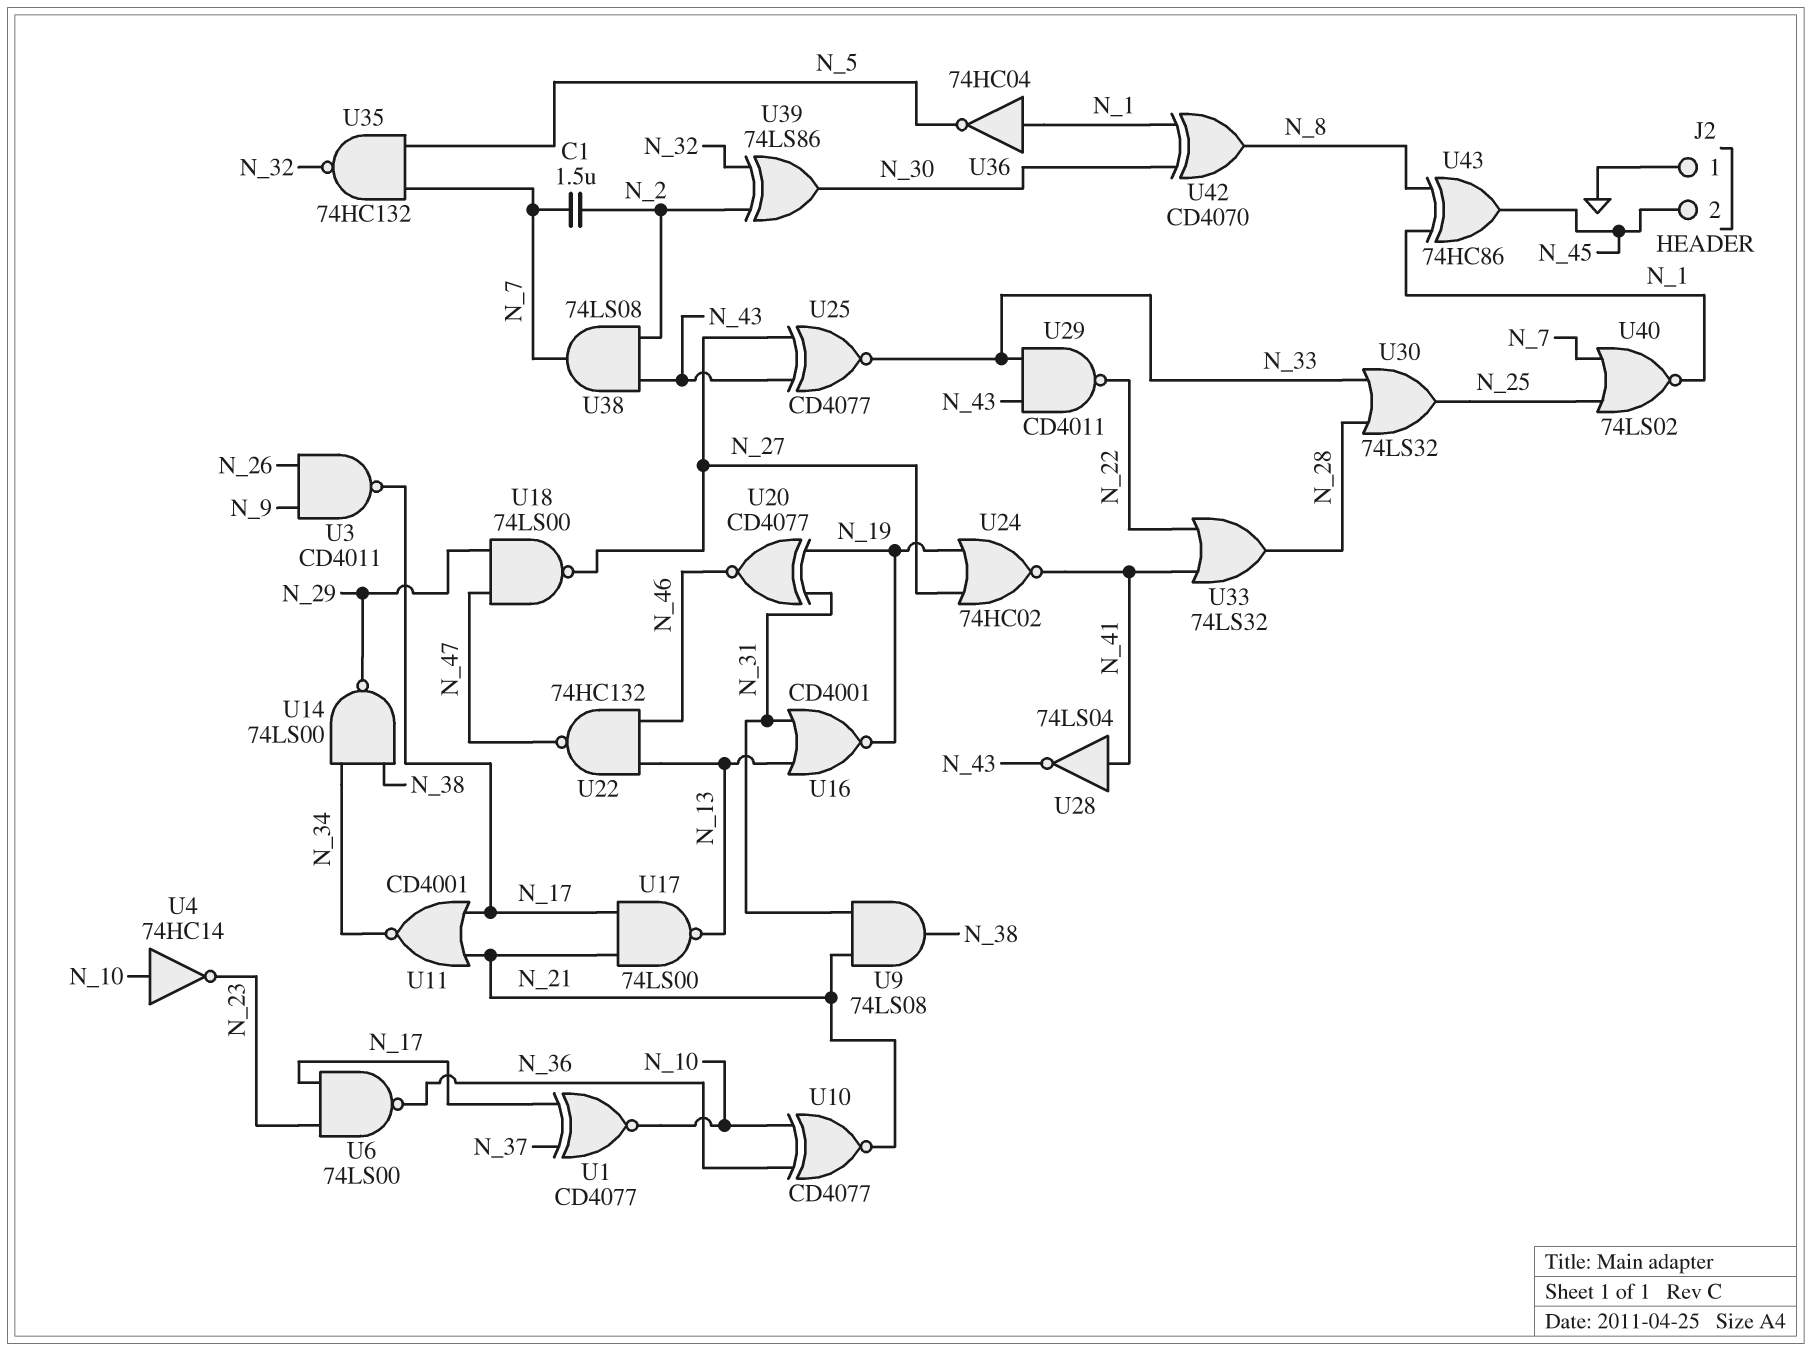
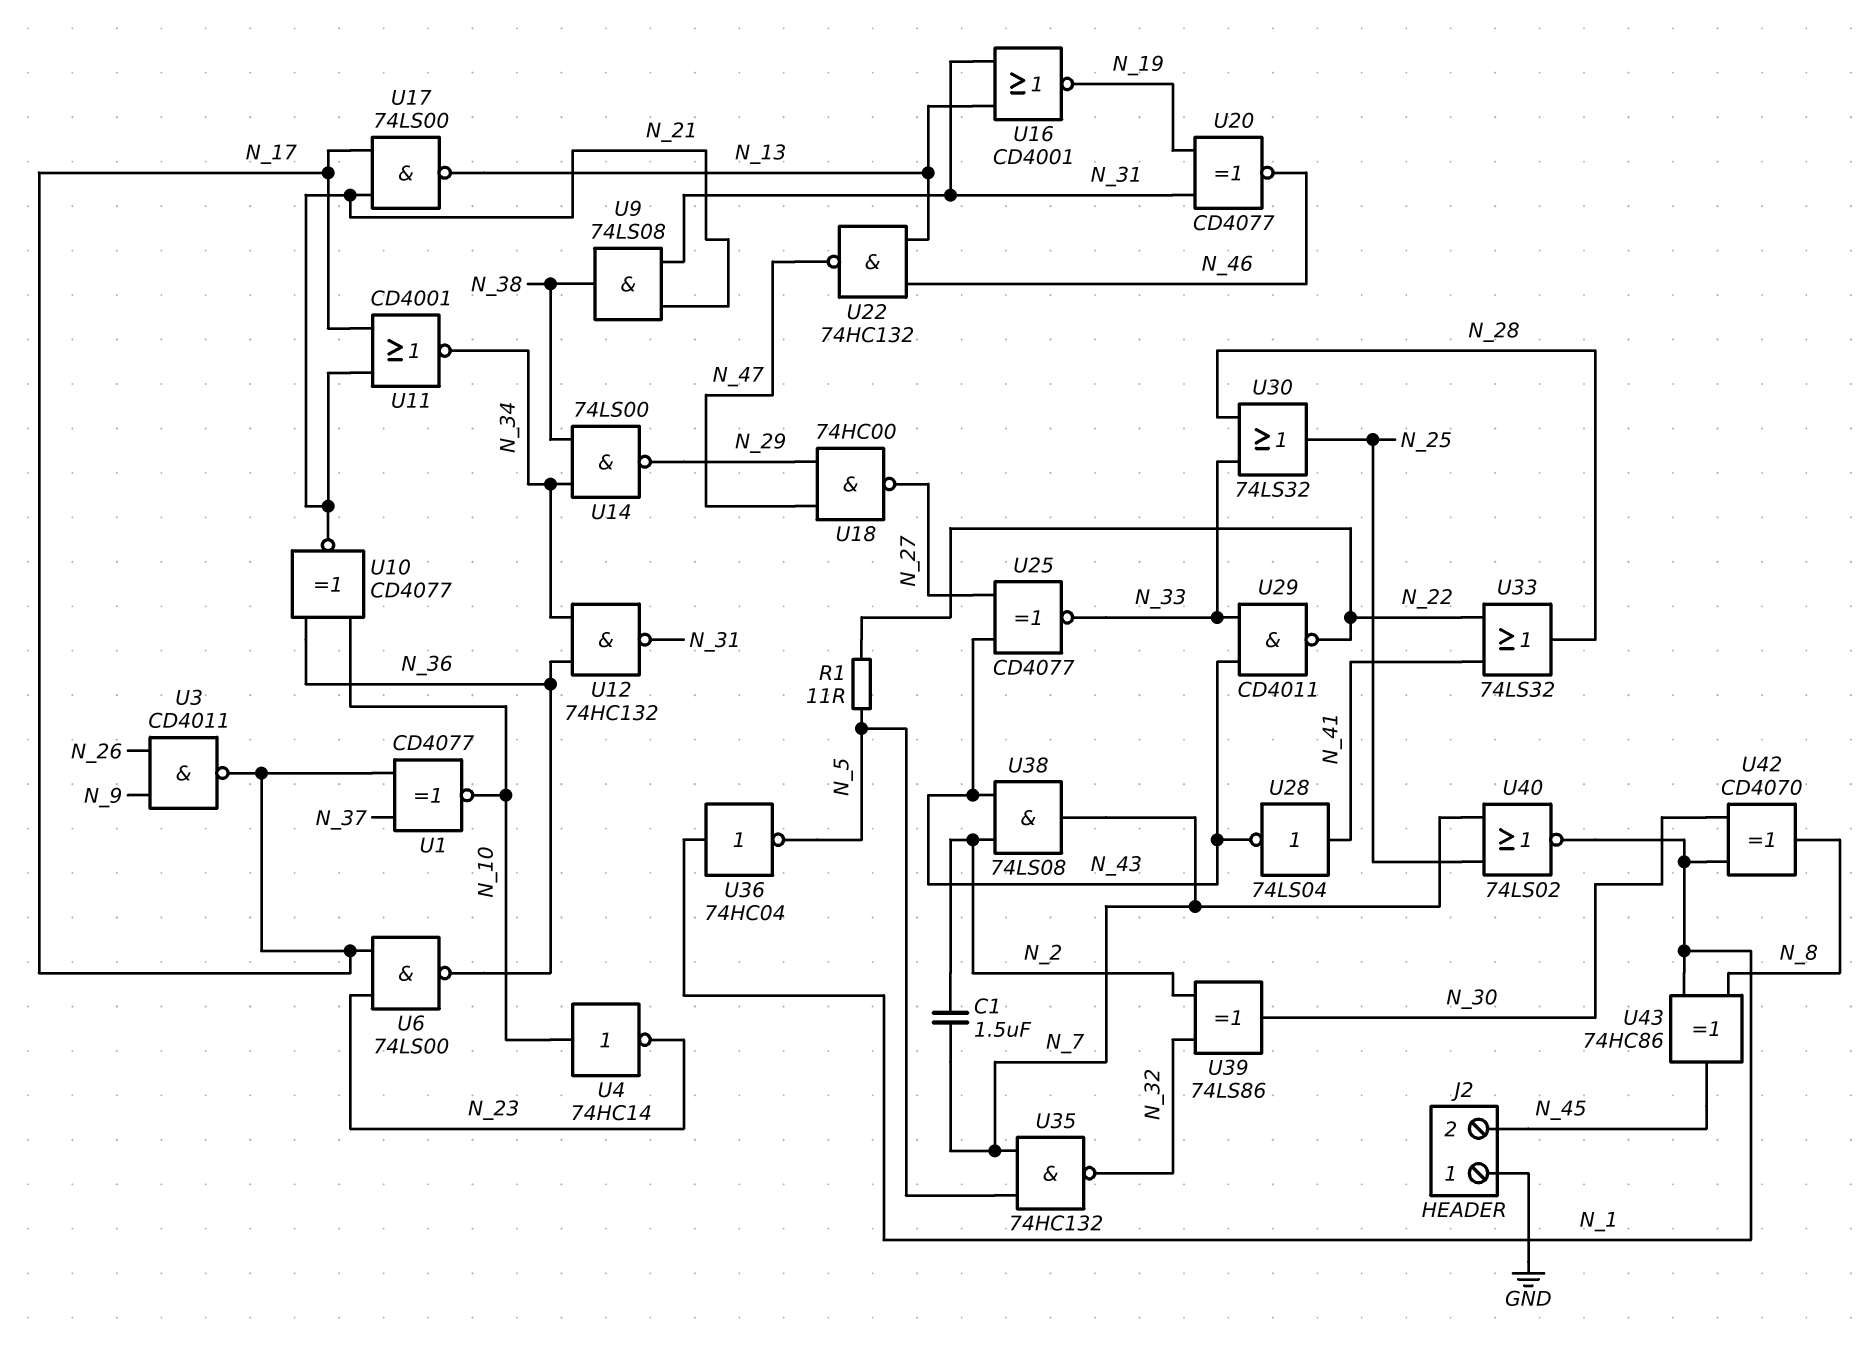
R1: none -> 11 (N_5, N_22)
U12: none -> NAND 74HC132 (in N_34, in N_36, out N_31)
U18: NAND 74LS00 (in N_29, in N_47, out N_27) -> NAND 74HC00 (in N_29, in N_47, out N_27)
U24: NOR 74HC02 (in N_19, in N_27, out N_41) -> none

